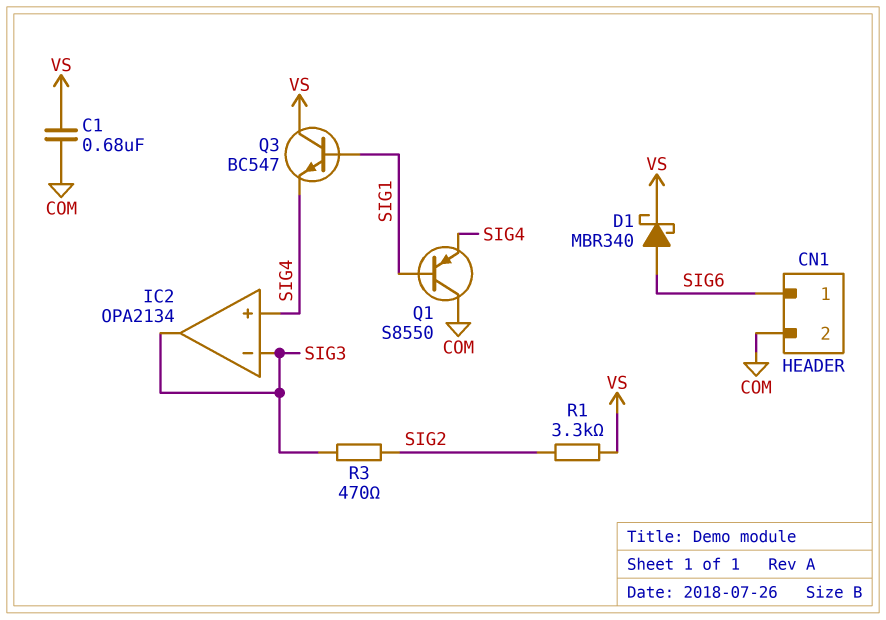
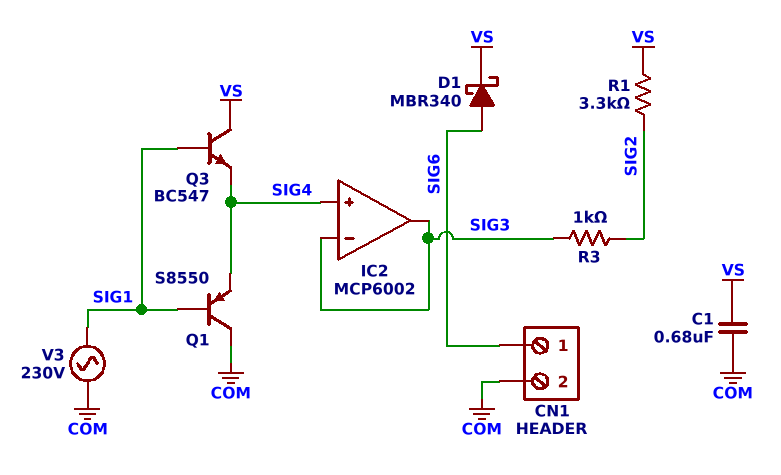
IC2: OPA2134 -> MCP6002
R3: 470 (SIG2, SIG3) -> 1k (SIG2, SIG3)
V3: none -> AC 230V (COM, SIG1)

